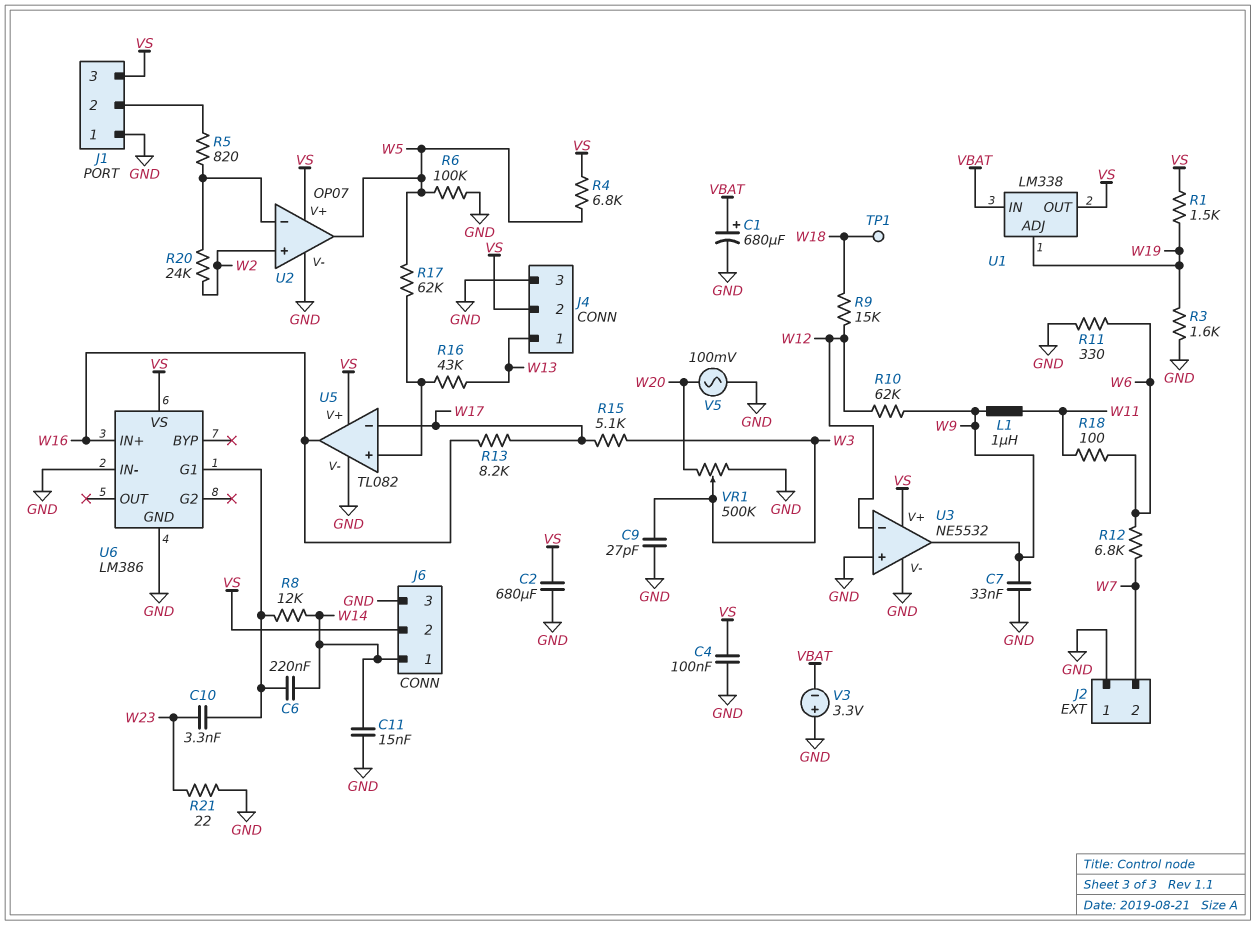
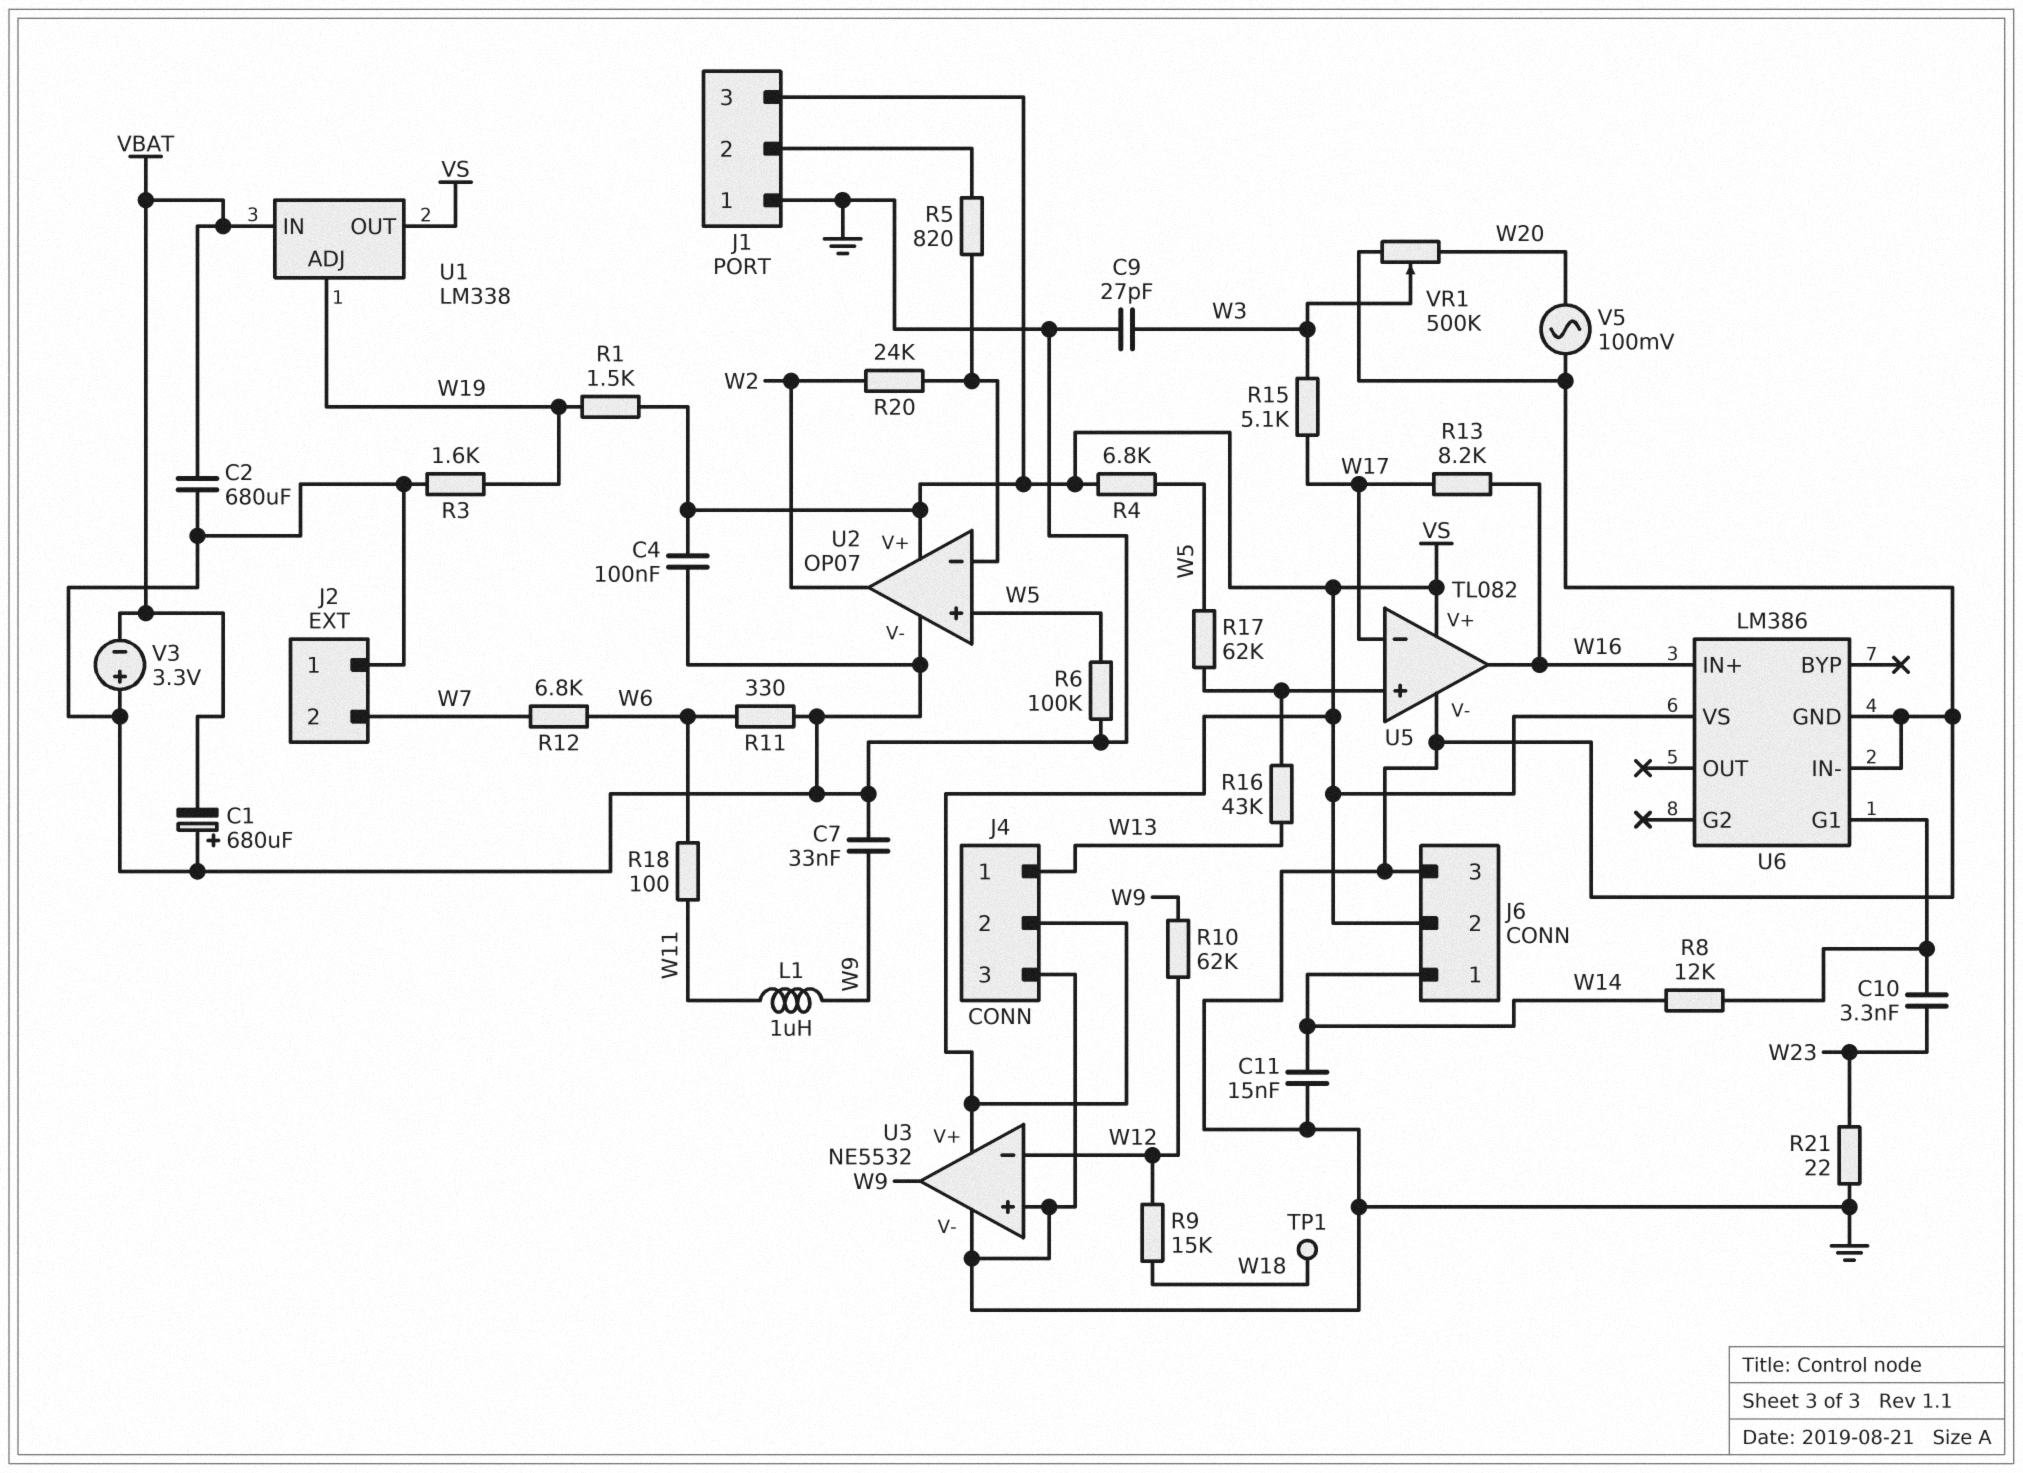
C1: 680uF (plus VBAT, minus GND) -> 680uF (plus GND, minus VBAT)
C2: 680uF (GND, VS) -> 680uF (GND, VBAT)
C6: 220nF (U6/G1, W14) -> none
U2 pin in+: W2 -> W5
U2 pin out: W5 -> W2

